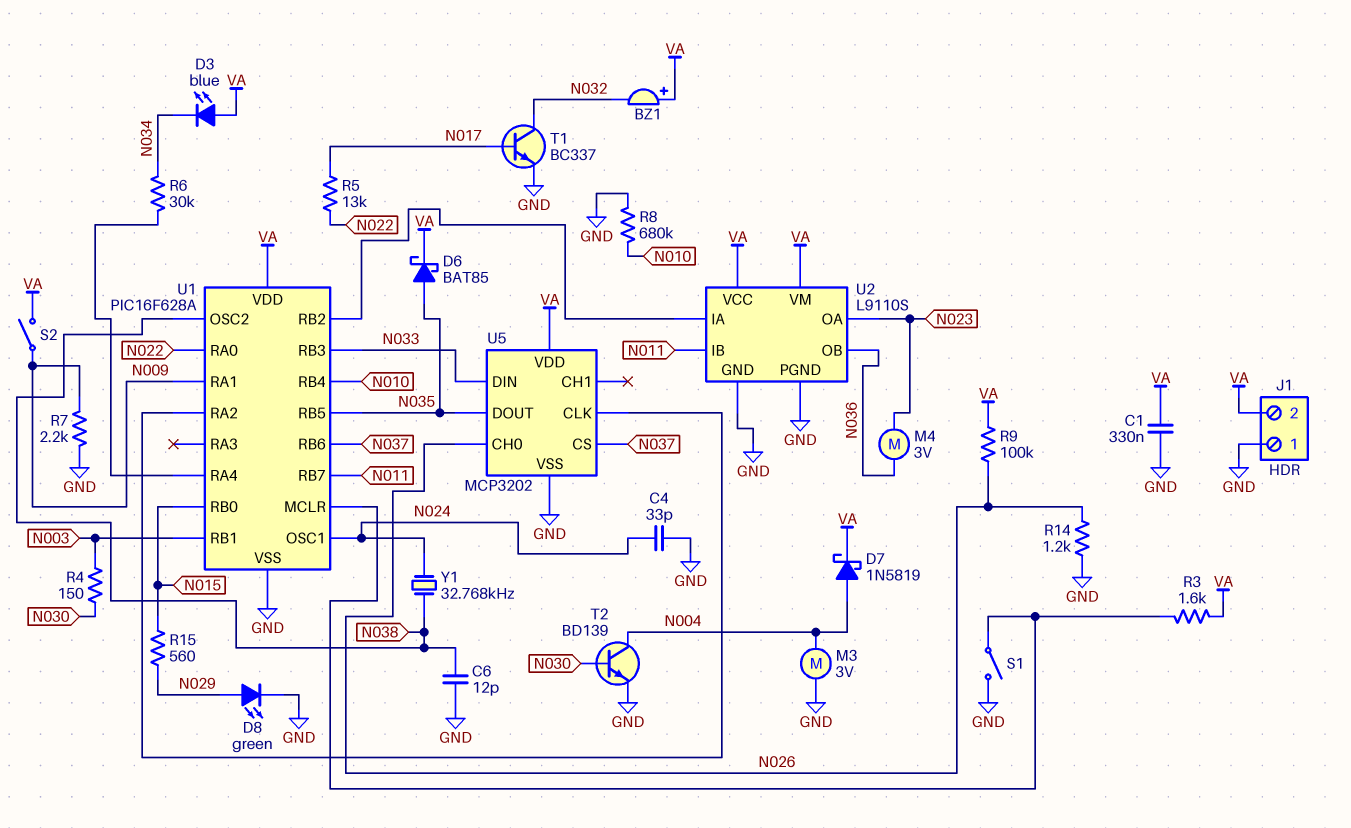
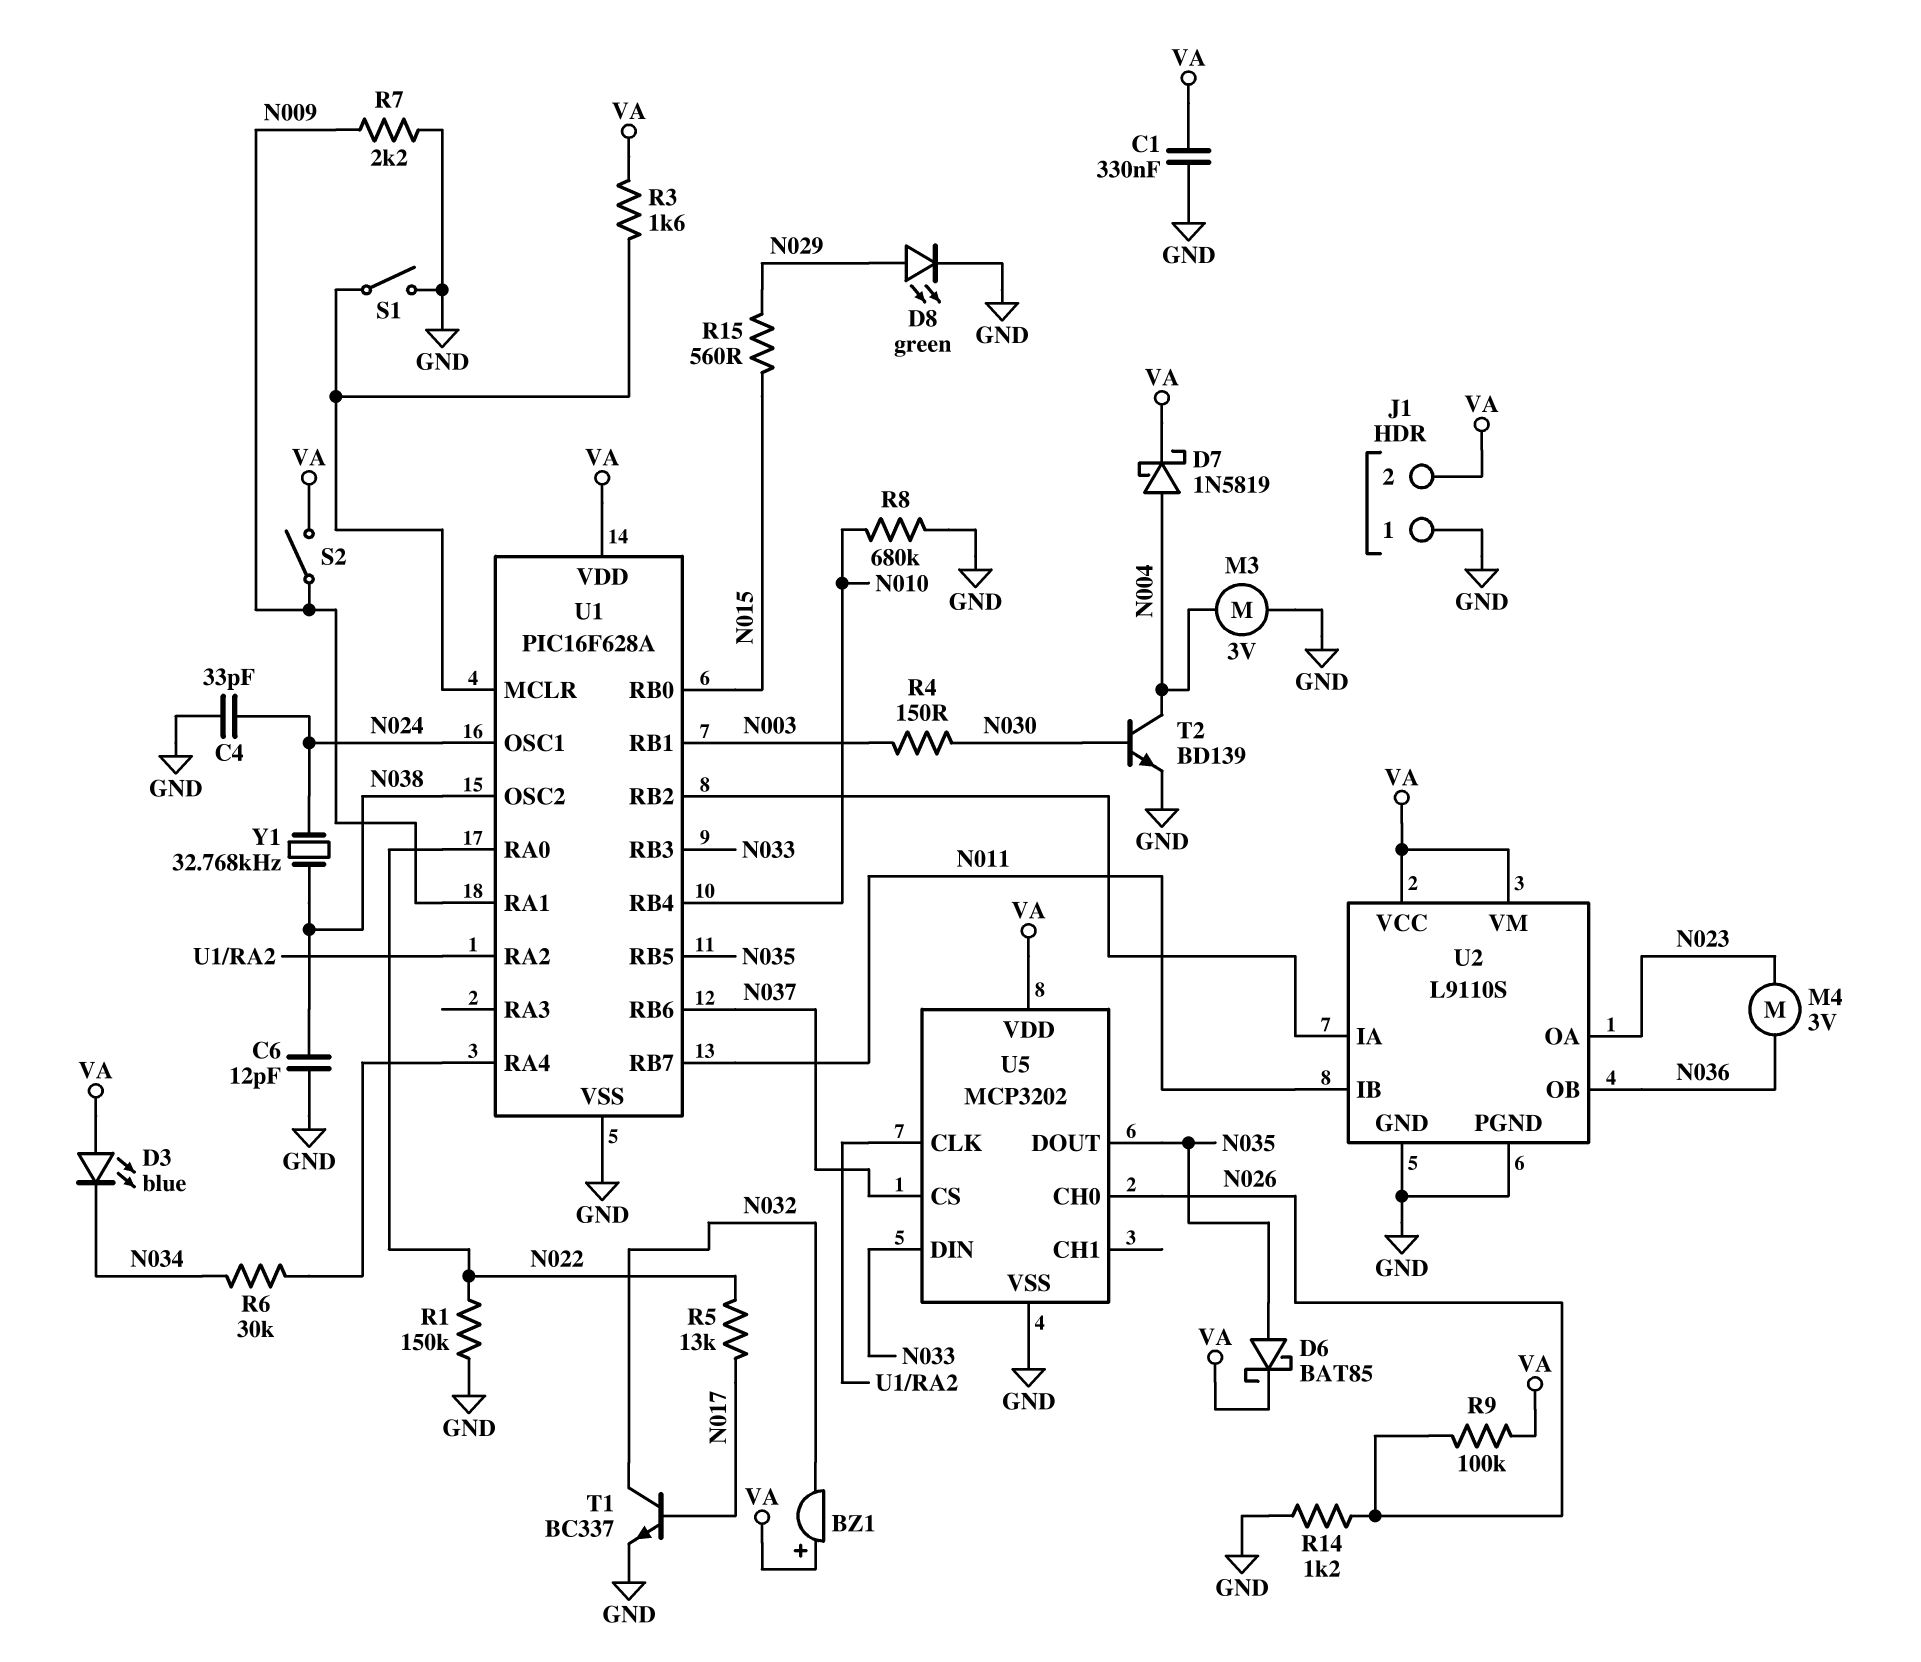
R1: none -> 150k (GND, N022)

